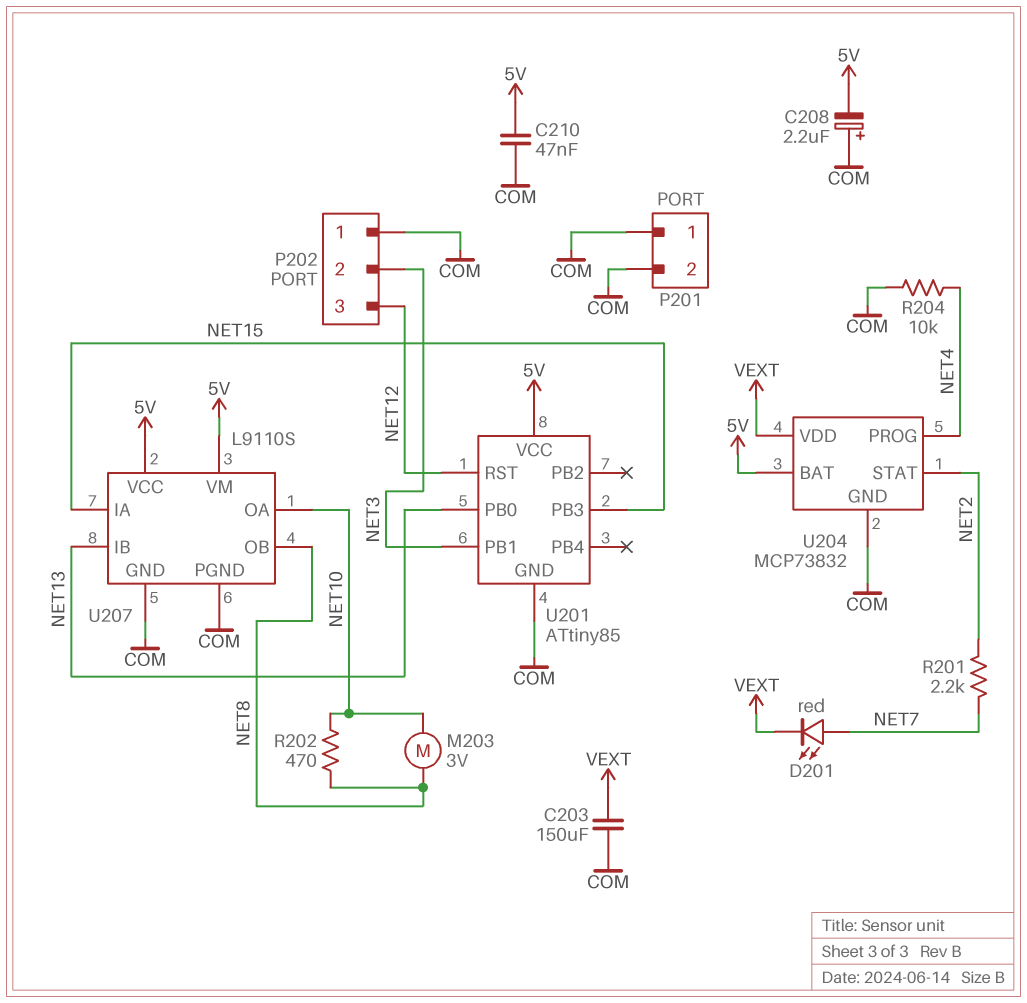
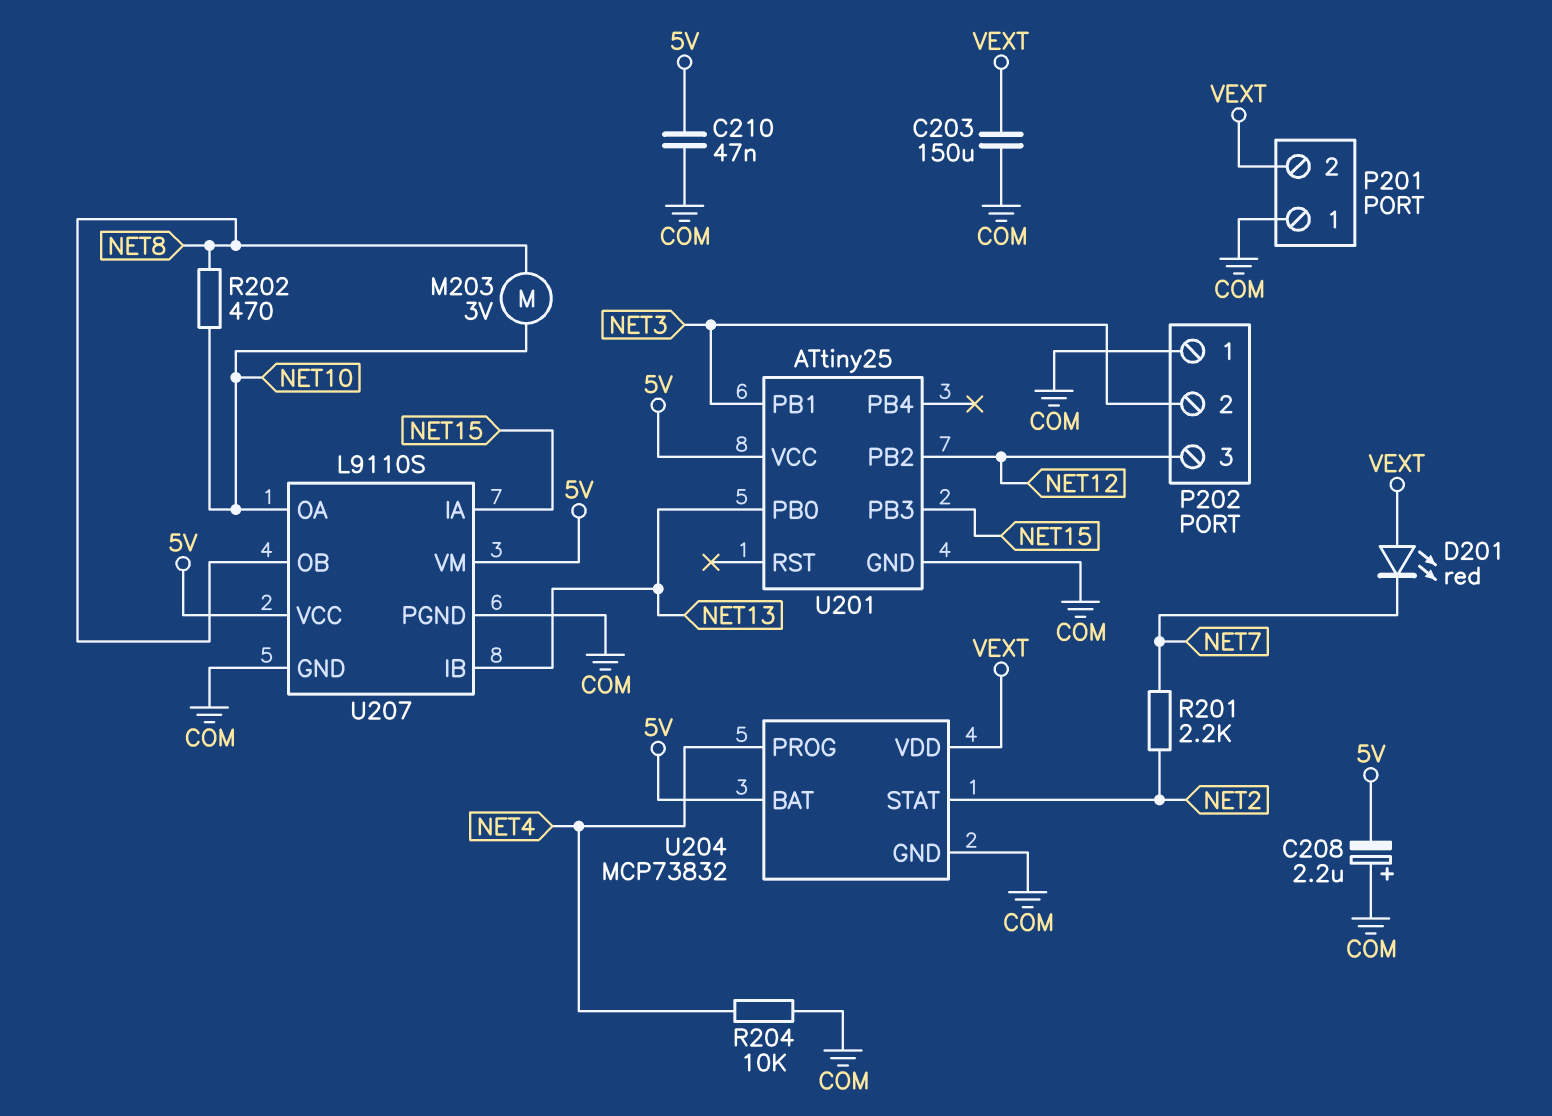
D201: LED red (A NET7, K VEXT) -> LED red (A VEXT, K NET7)
P201 pin 2: COM -> VEXT
U201: ATtiny85 -> ATtiny25
U201 pin PB2: none -> NET12
U201 pin RST: NET12 -> none

